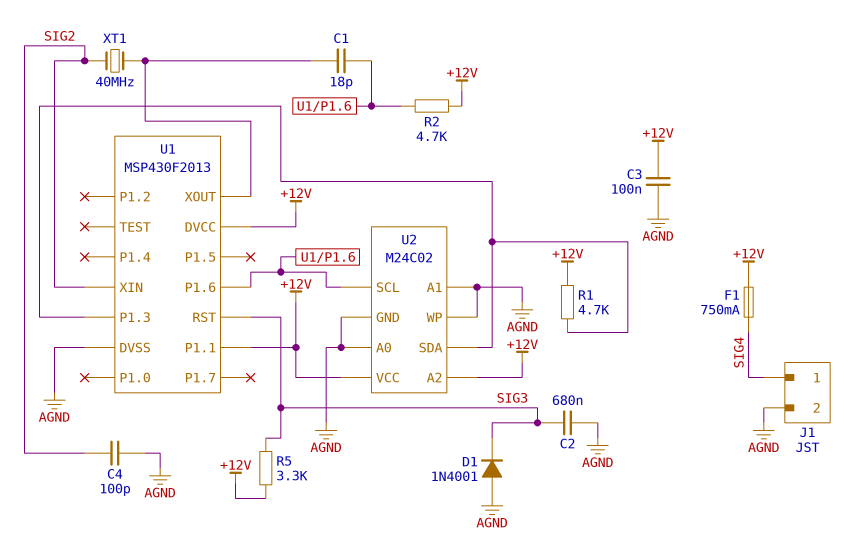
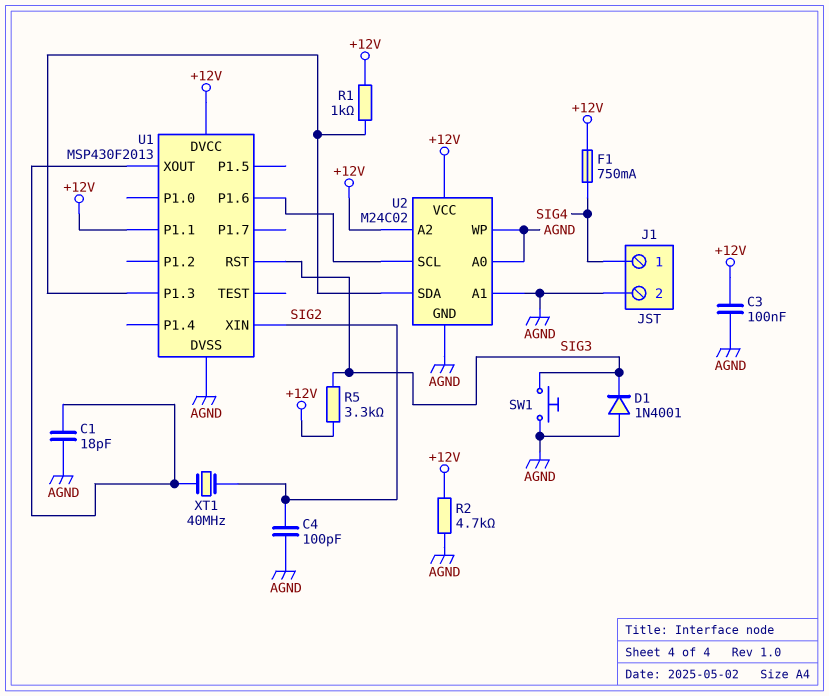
C1: 18pF (U1/P1.6, U1/XOUT) -> 18pF (AGND, U1/XOUT)
C2: 680nF (AGND, SIG3) -> none
R1: 4.7k (+12V, U1/P1.3) -> 1k (+12V, U1/P1.3)
R2: 4.7k (+12V, U1/P1.6) -> 4.7k (+12V, AGND)
SW1: none -> button (AGND, SIG3)

